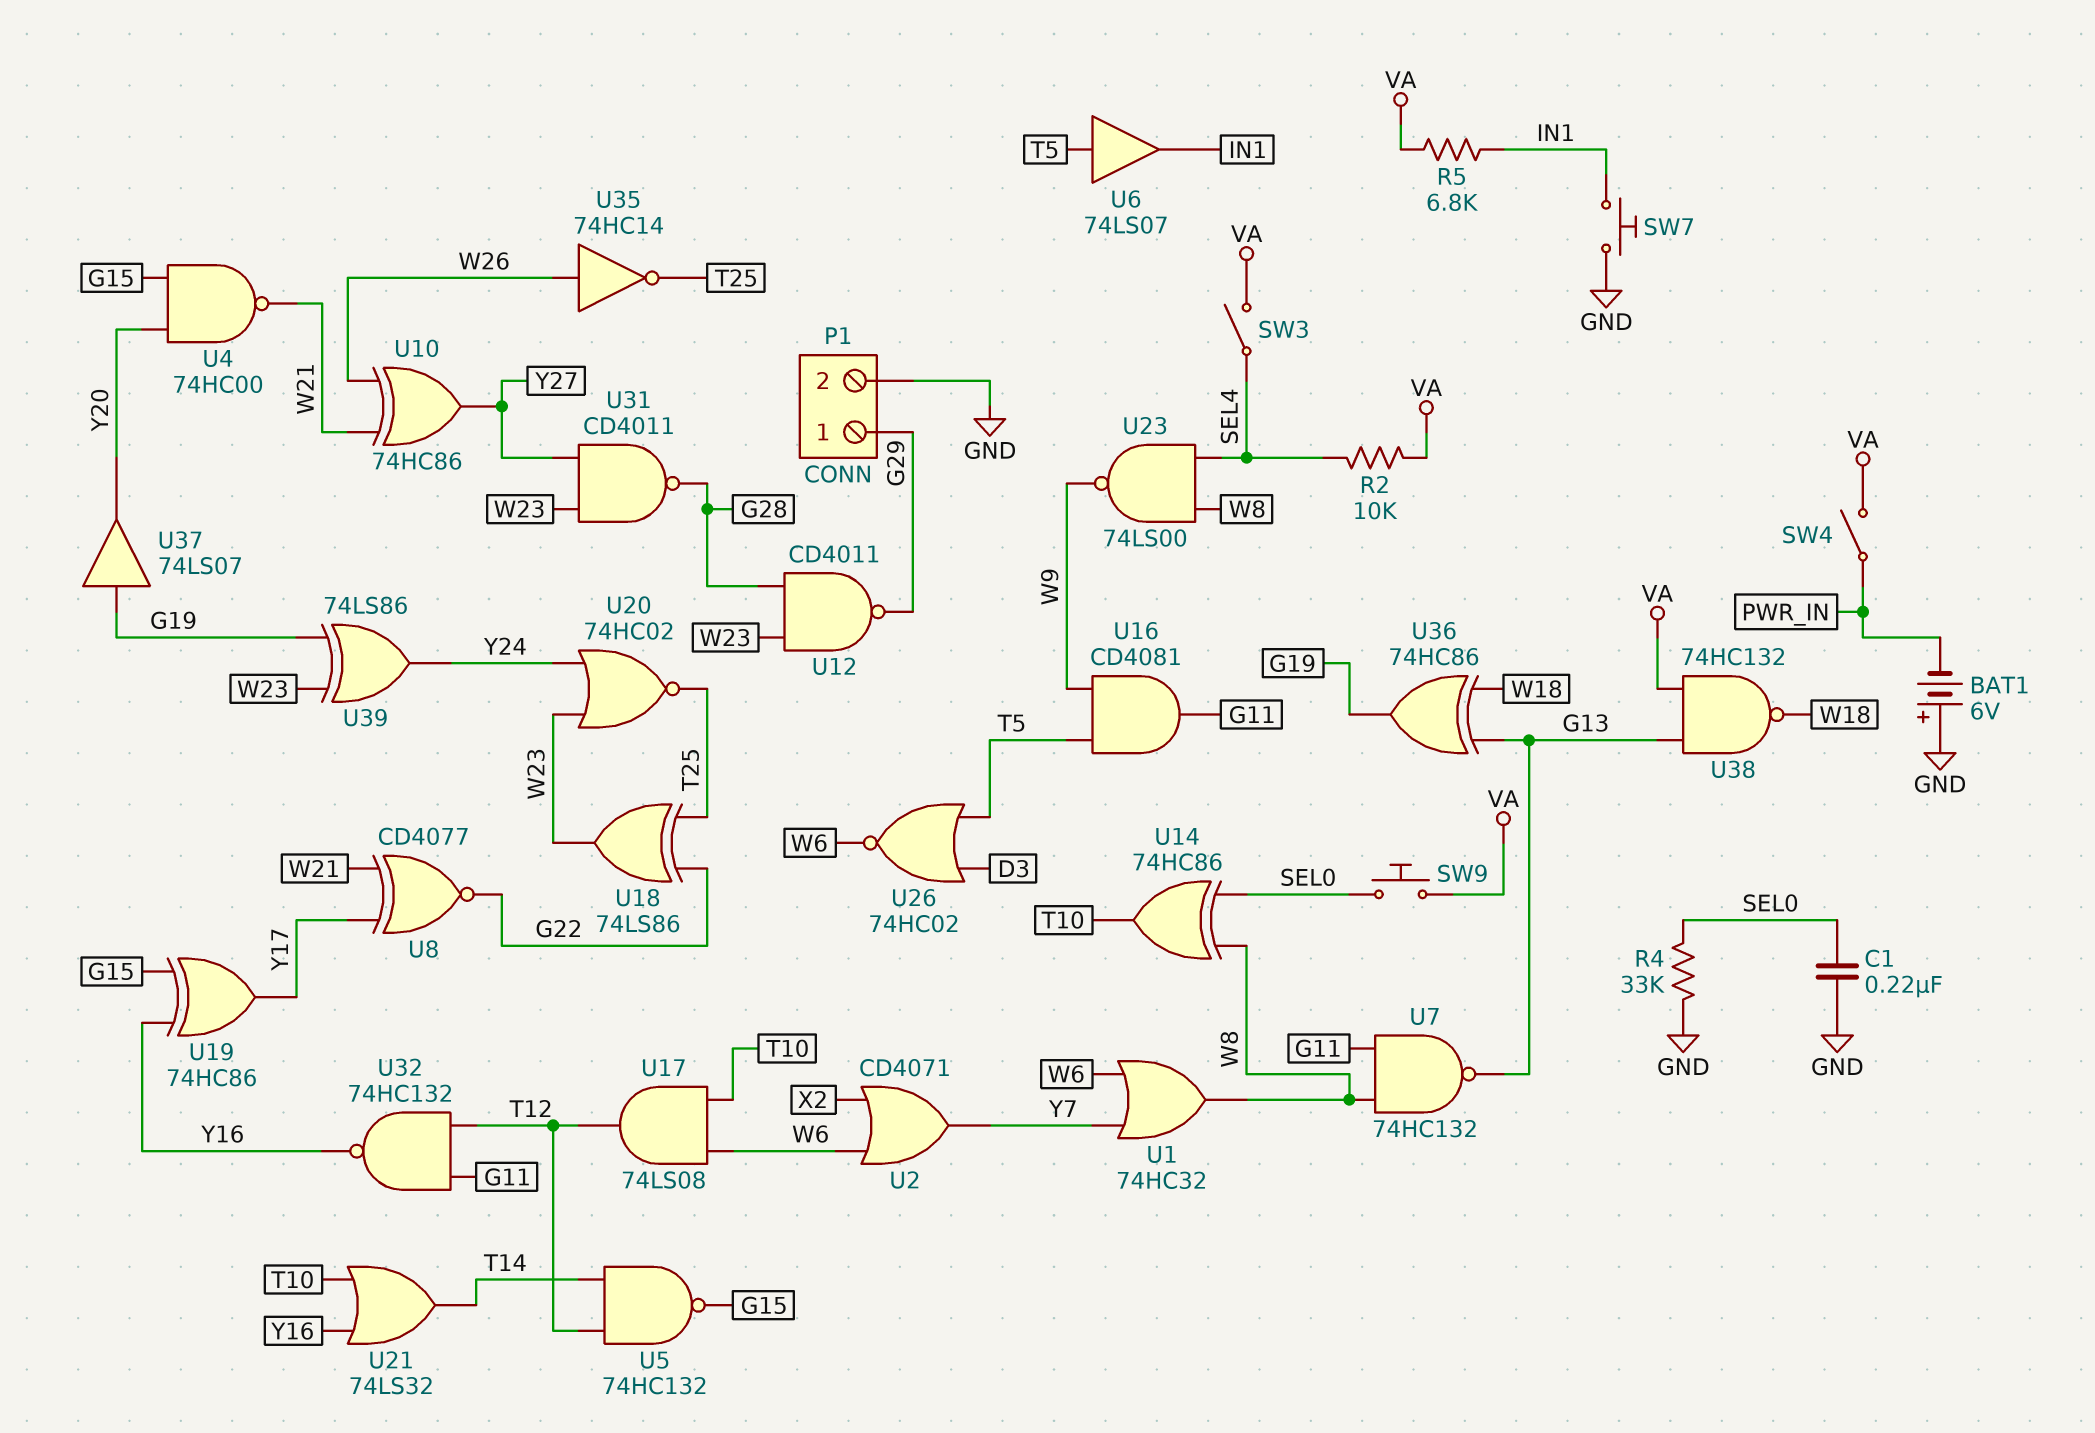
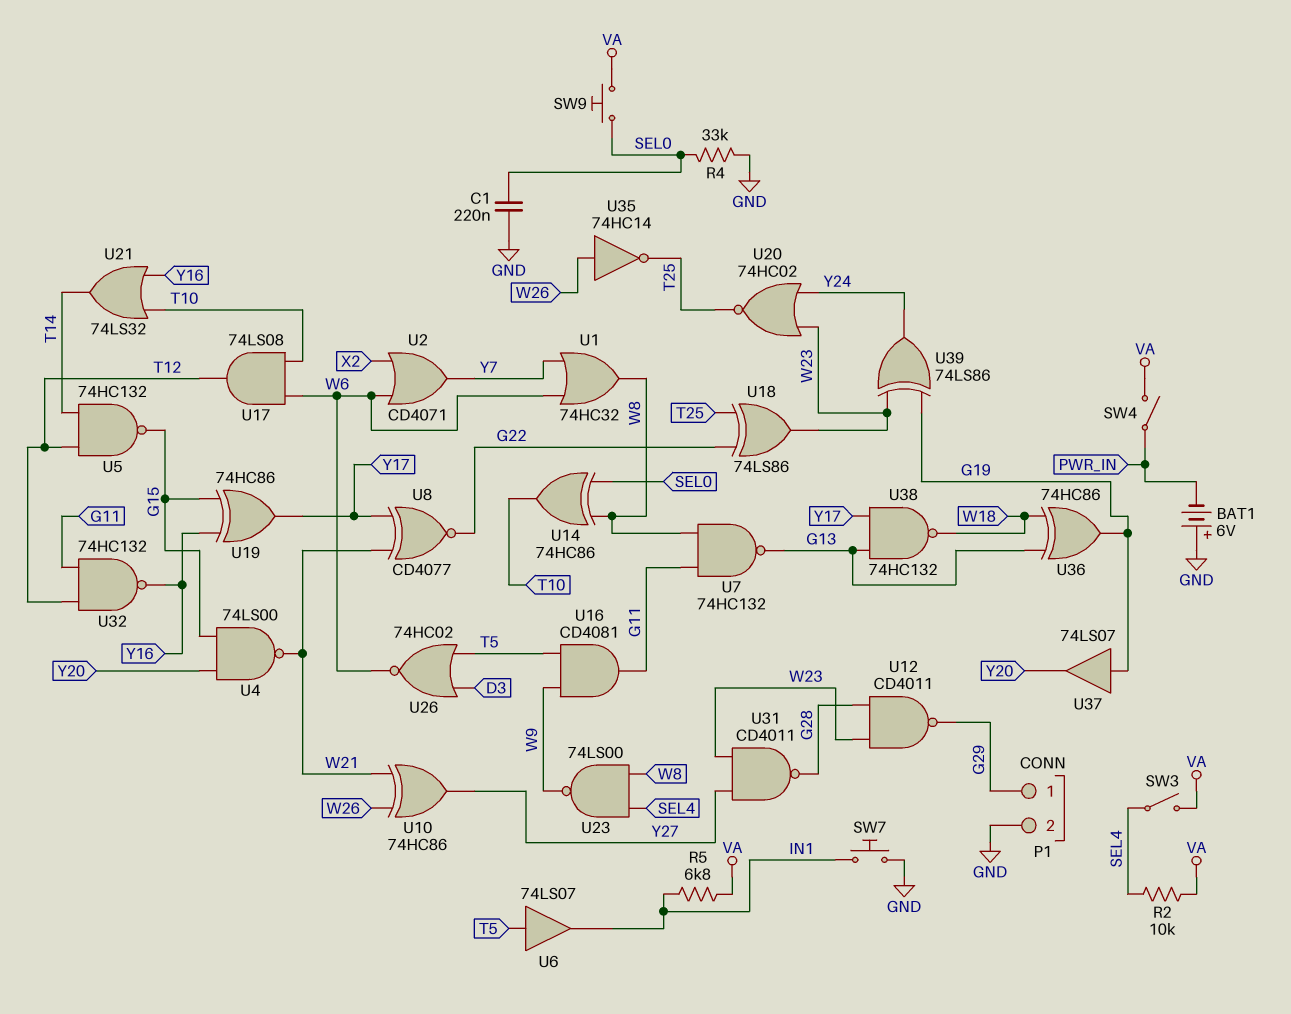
U4: NAND 74HC00 (in G15, in Y20, out W21) -> NAND 74LS00 (in G15, in Y20, out W21)
U38: NAND 74HC132 (in G13, in VA, out W18) -> NAND 74HC132 (in G13, in Y17, out W18)

